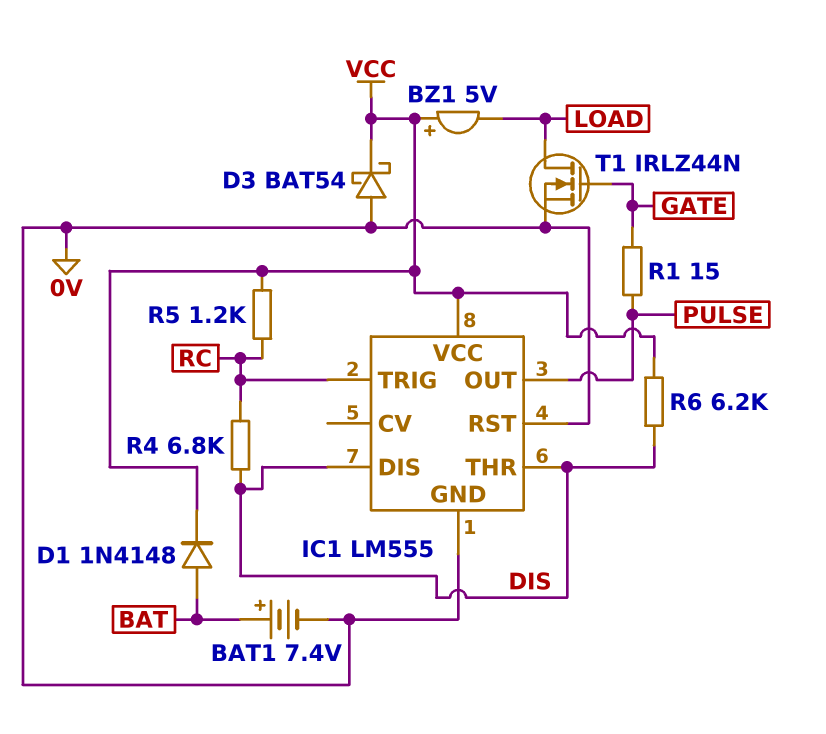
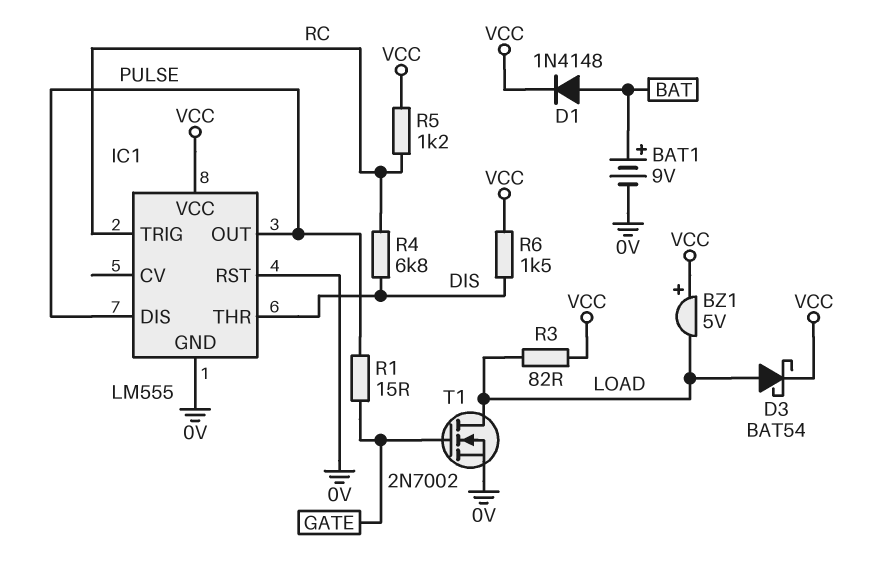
BAT1: 7.4V (plus BAT, minus 0V) -> 9V (plus BAT, minus 0V)
D3: schottky BAT54 (A 0V, K VCC) -> schottky BAT54 (A LOAD, K VCC)
IC1 pin DIS: DIS -> PULSE
R3: none -> 82 (LOAD, VCC)
R6: 6.2k (DIS, VCC) -> 1.5k (DIS, VCC)
T1: NMOS IRLZ44N (G GATE, D LOAD, S 0V) -> NMOS 2N7002 (G GATE, D LOAD, S 0V)

